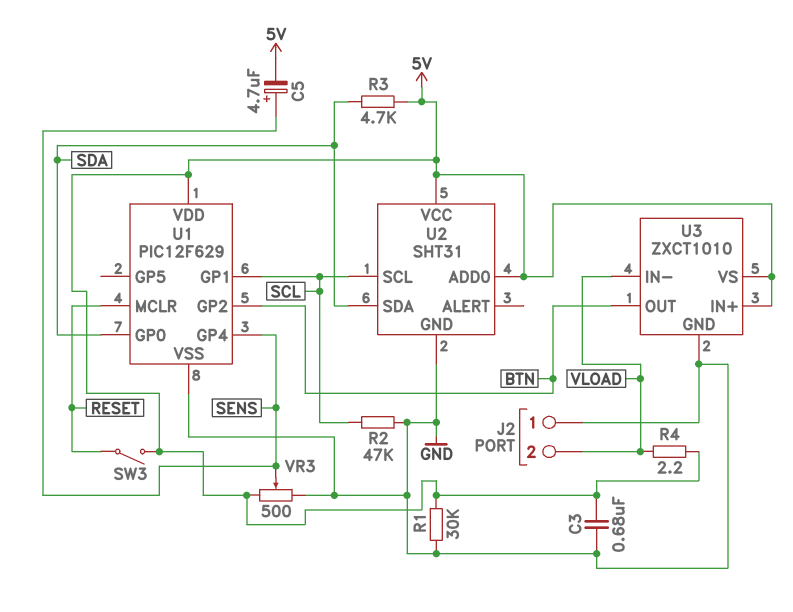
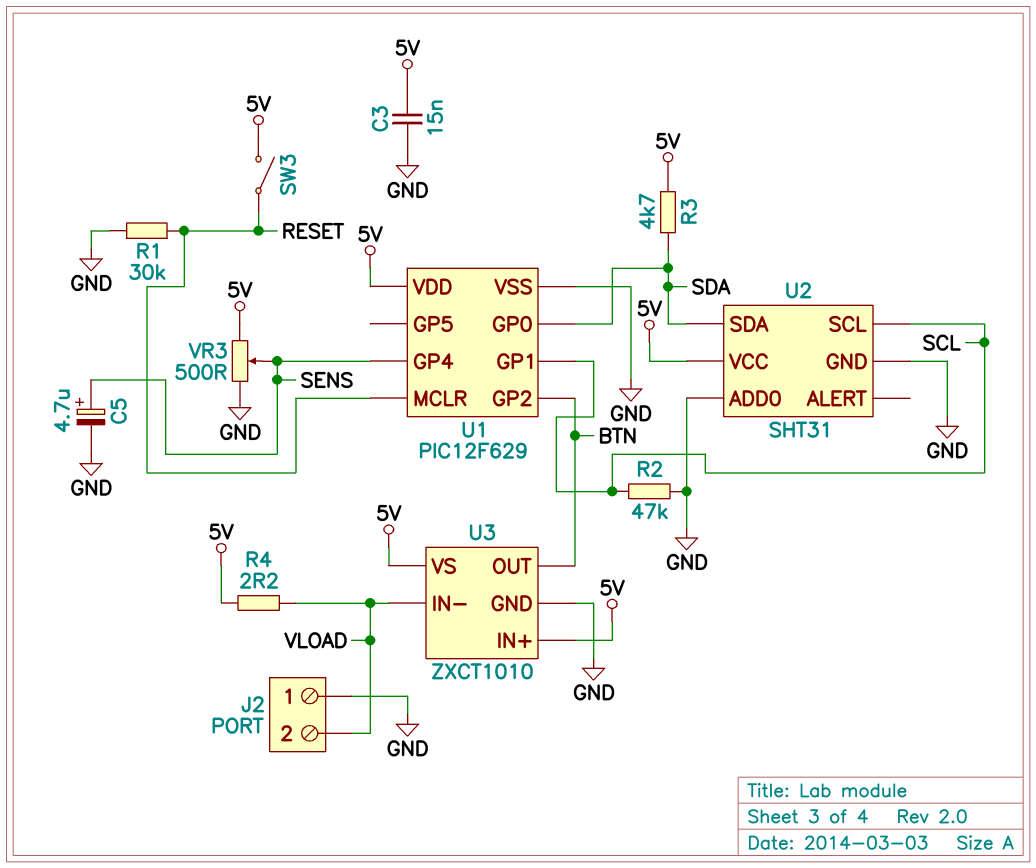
C3: 680nF (5V, GND) -> 15nF (5V, GND)
C5: 4.7uF (plus SENS, minus 5V) -> 4.7uF (plus SENS, minus GND)
R1: 30k (5V, GND) -> 30k (GND, RESET)
U2 pin ADD0: 5V -> GND

